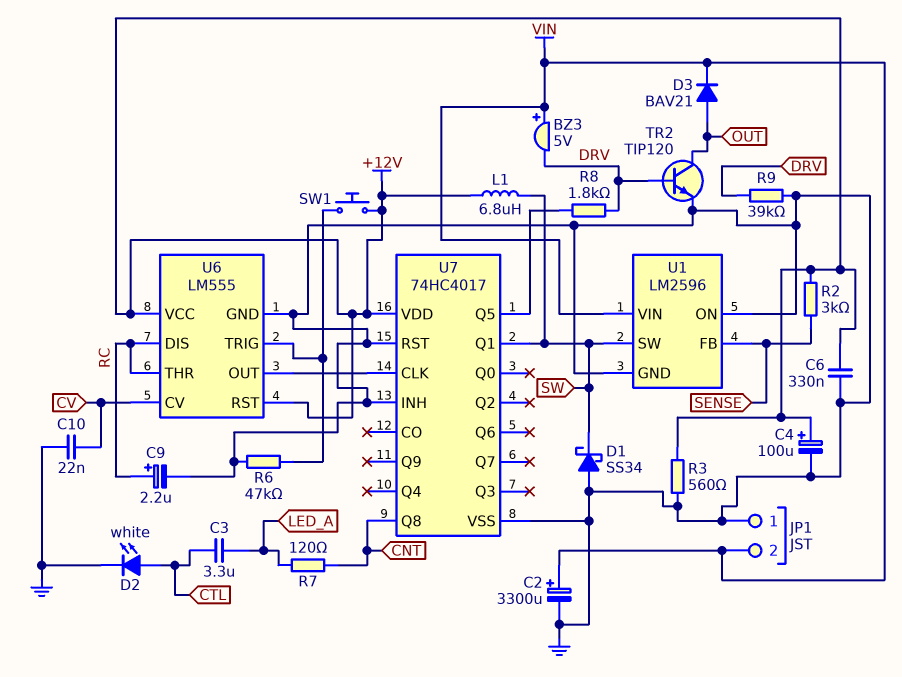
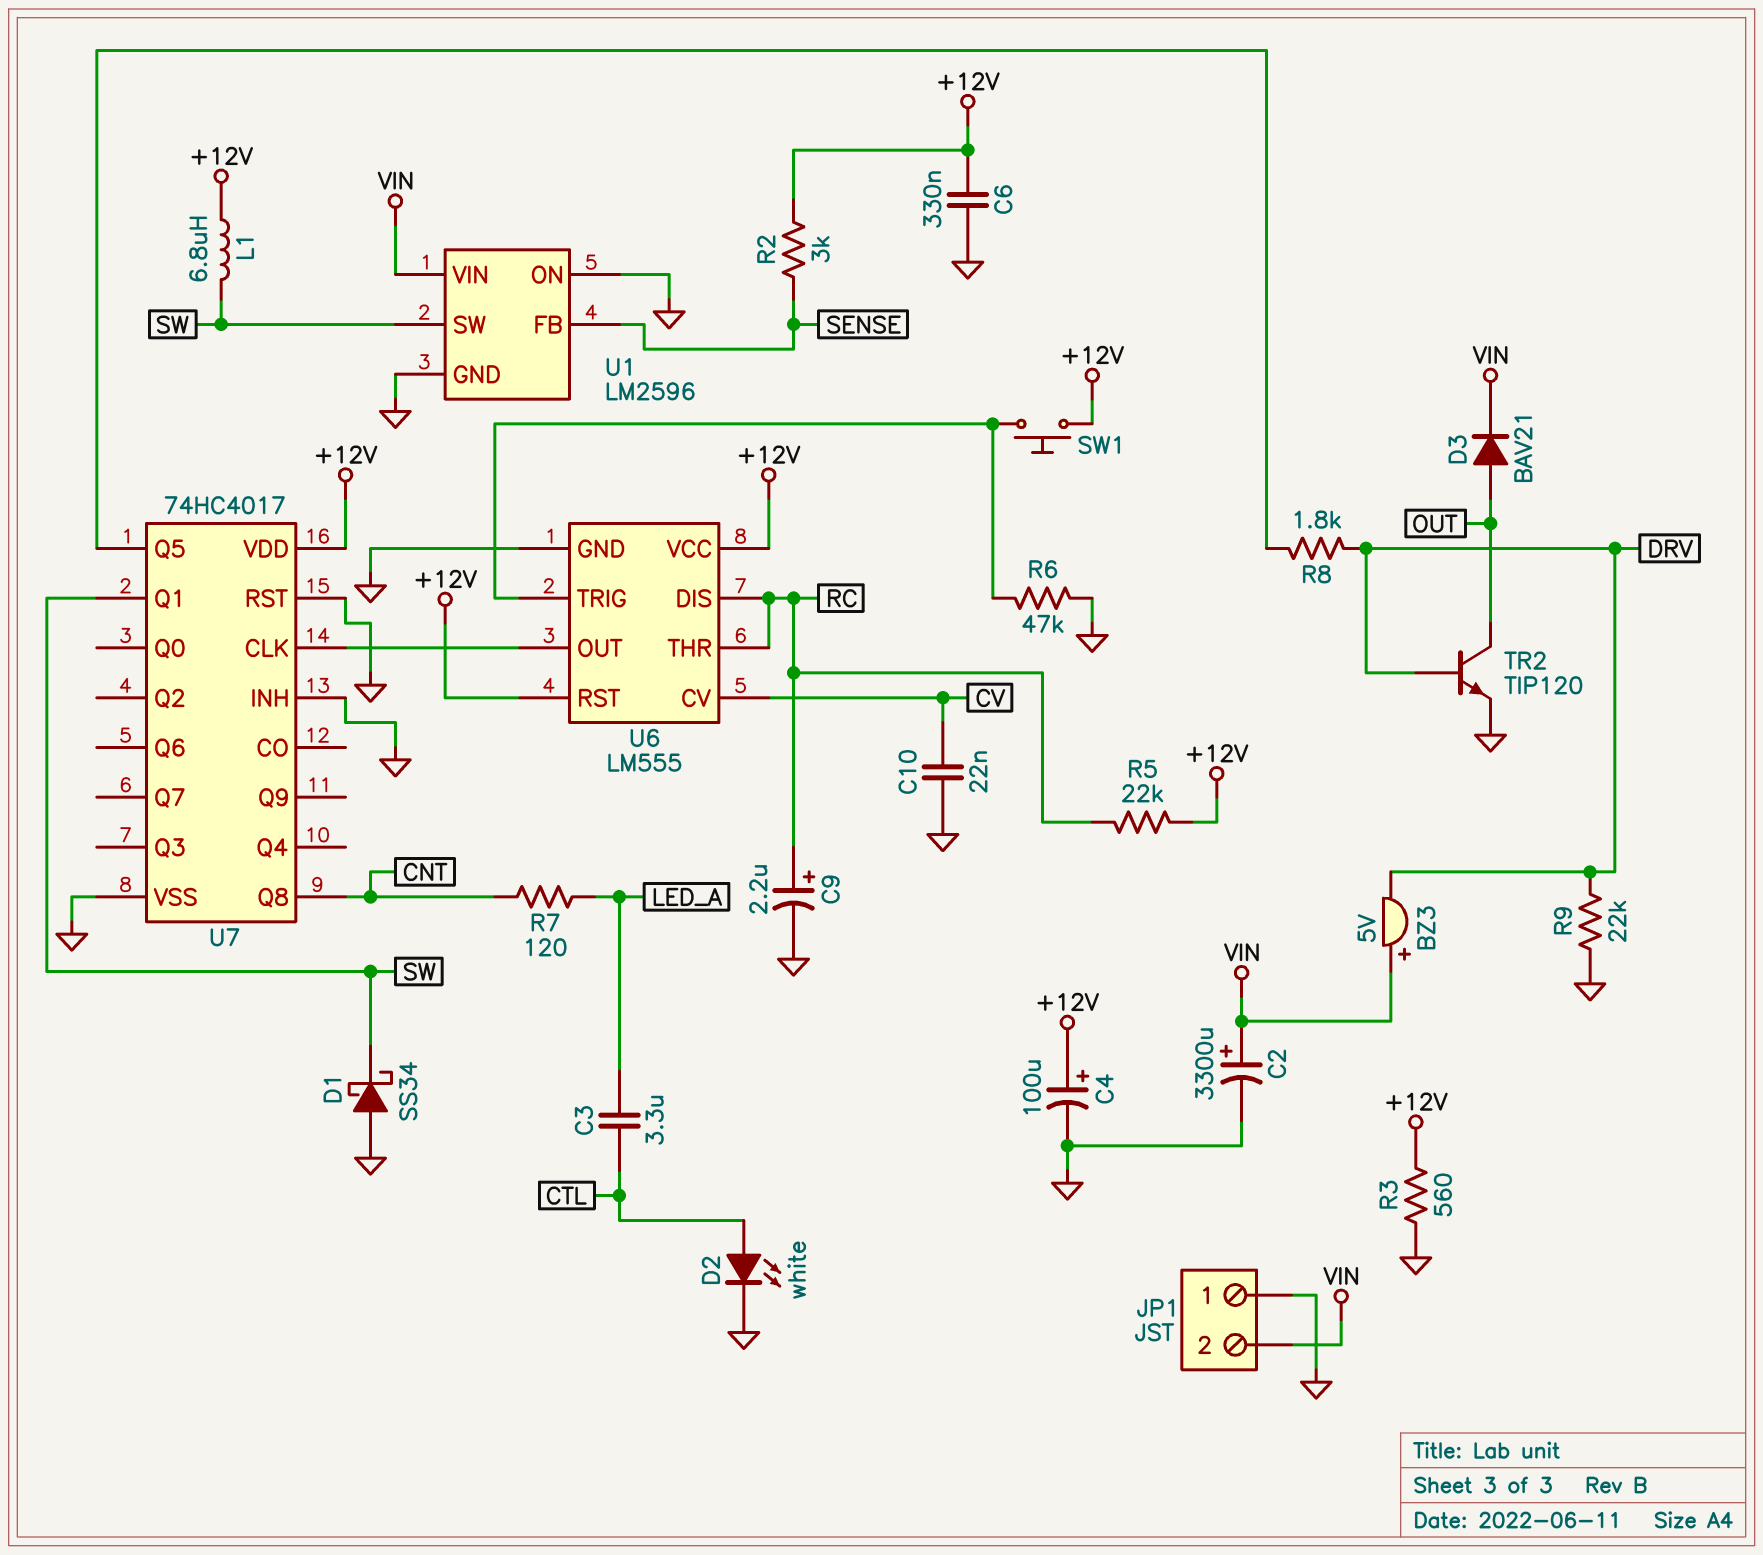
R5: none -> 22k (+12V, RC)
R9: 39k (DRV, GND) -> 22k (DRV, GND)

